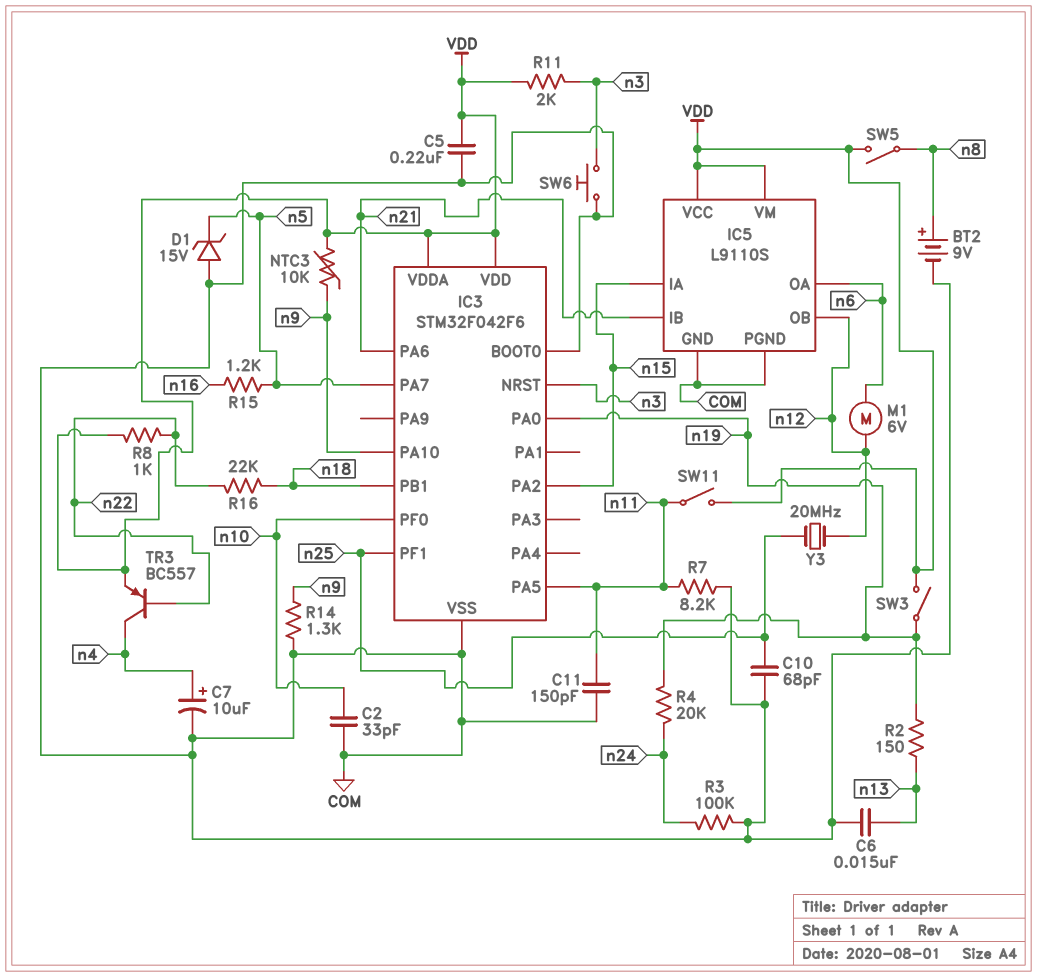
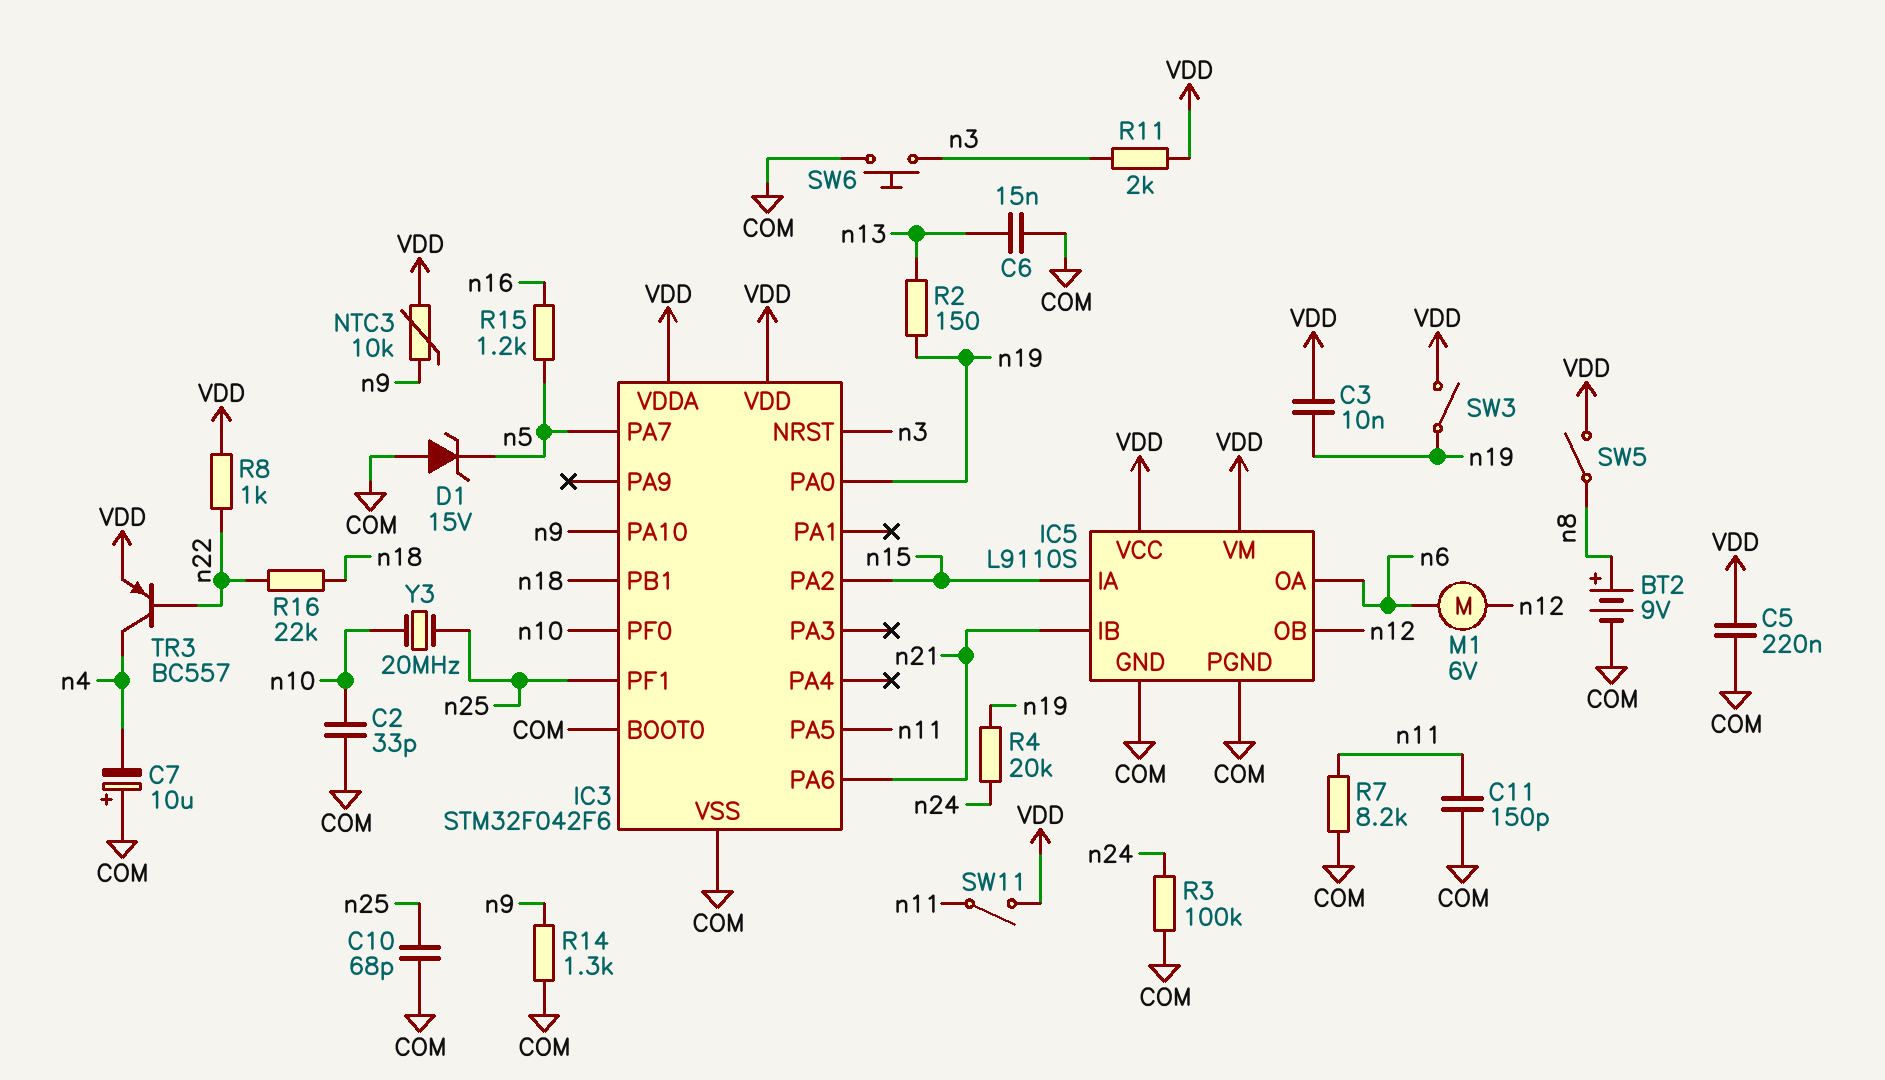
C3: none -> 10nF (VDD, n19)
C7: 10uF (plus n4, minus COM) -> 10uF (plus COM, minus n4)
Y3: 20MHz (n12, n25) -> 20MHz (n10, n25)

